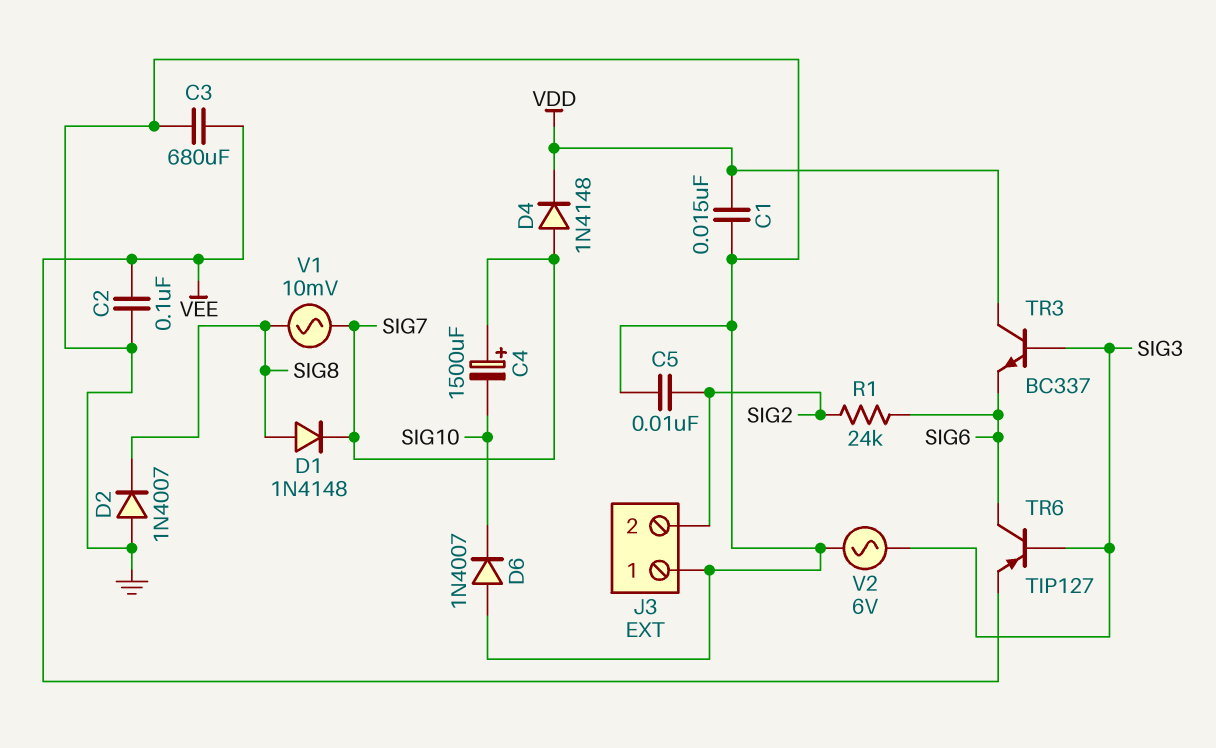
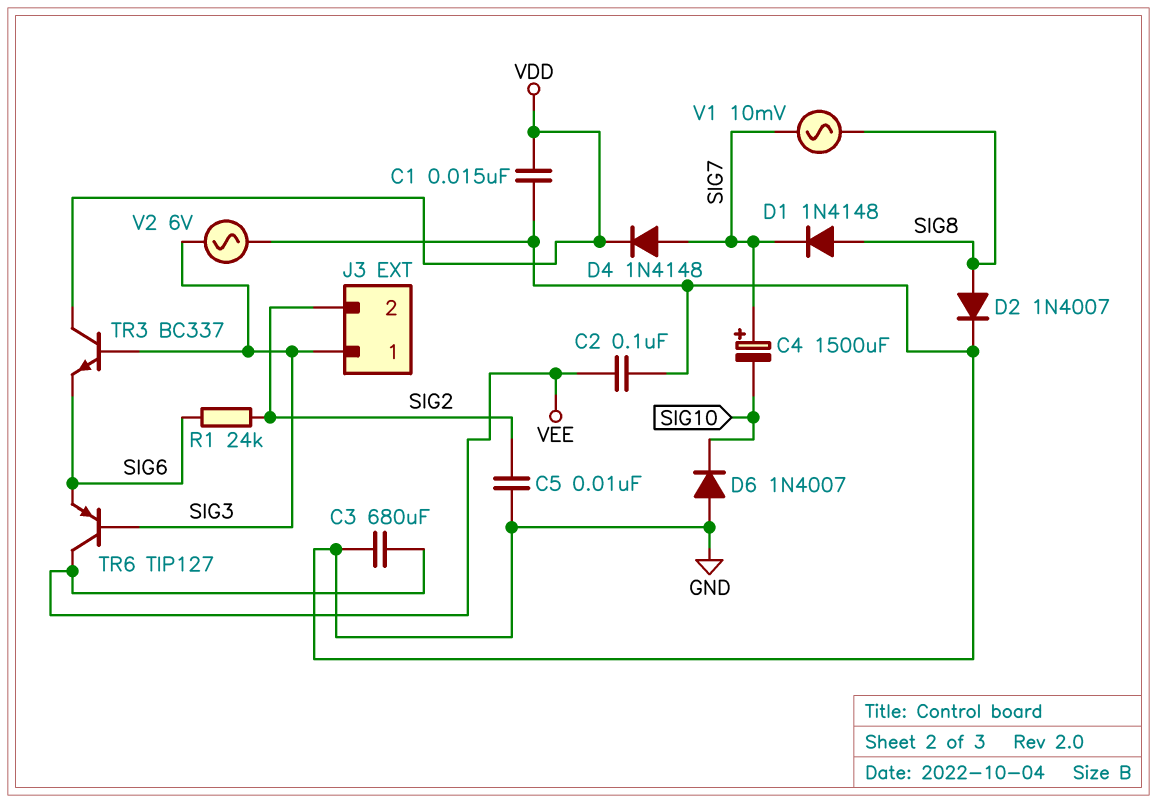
D2: diode 1N4007 (A GND, K SIG8) -> diode 1N4007 (A SIG8, K GND)
J3 pin 1: GND -> SIG3
TR6: PNP TIP127 (B SIG3, C SIG6, E VEE) -> PNP TIP127 (B SIG3, C VEE, E SIG6)

